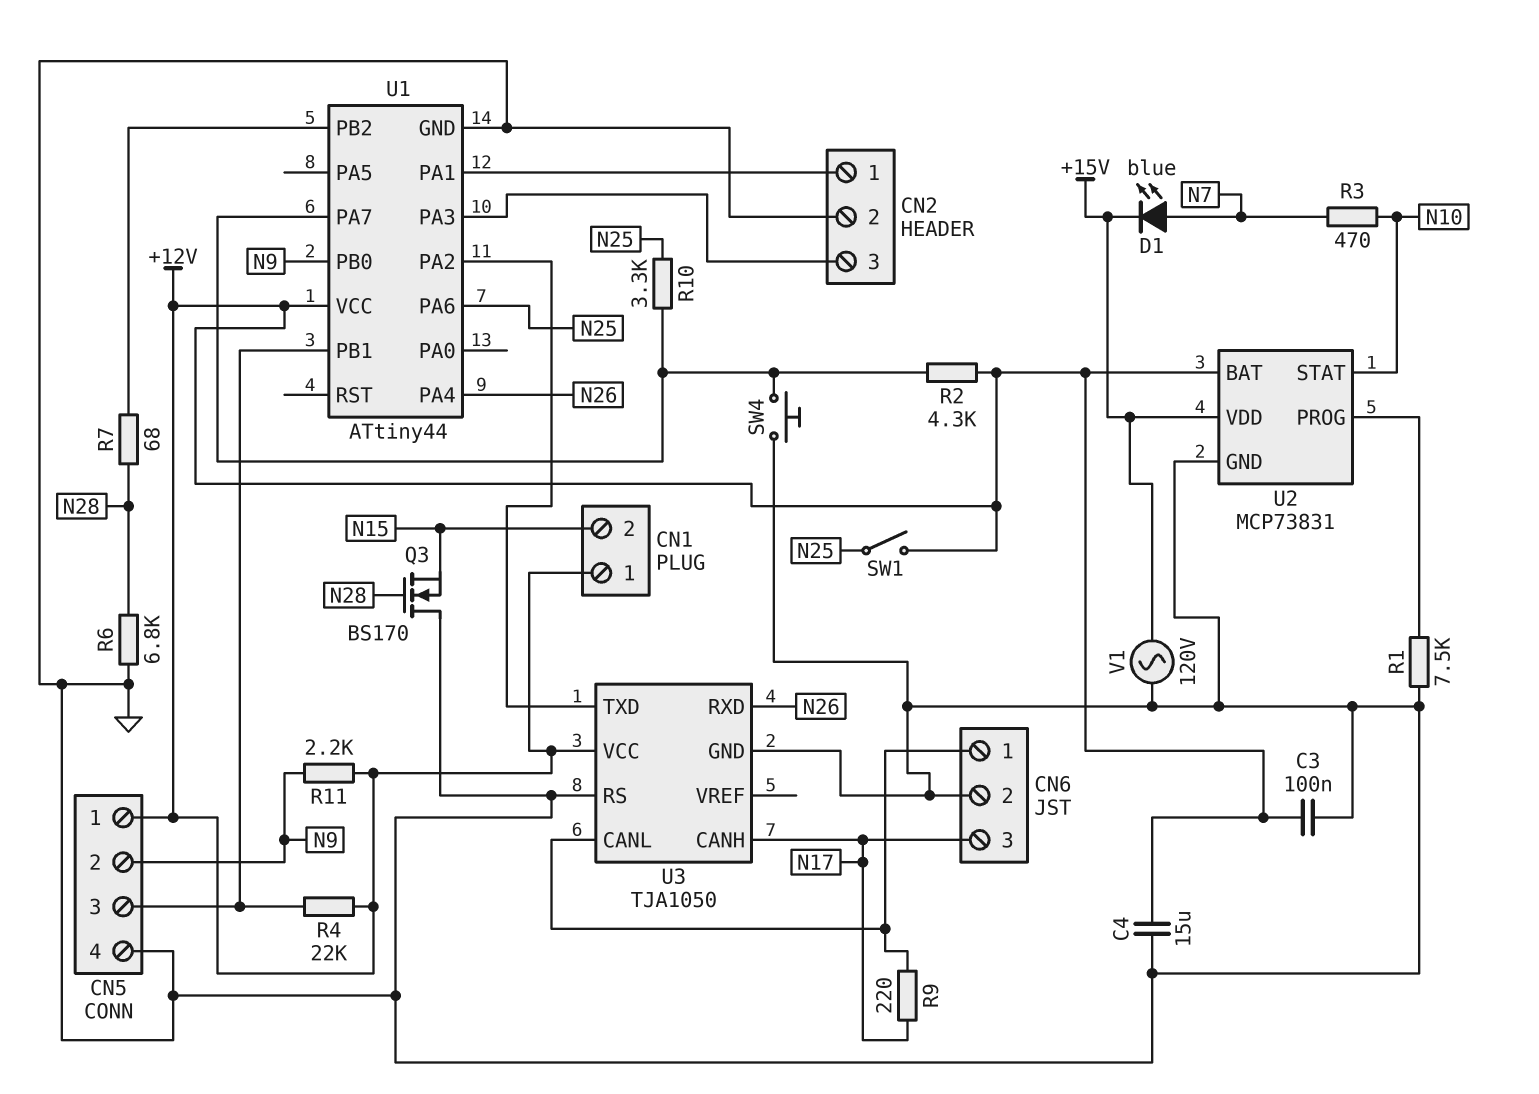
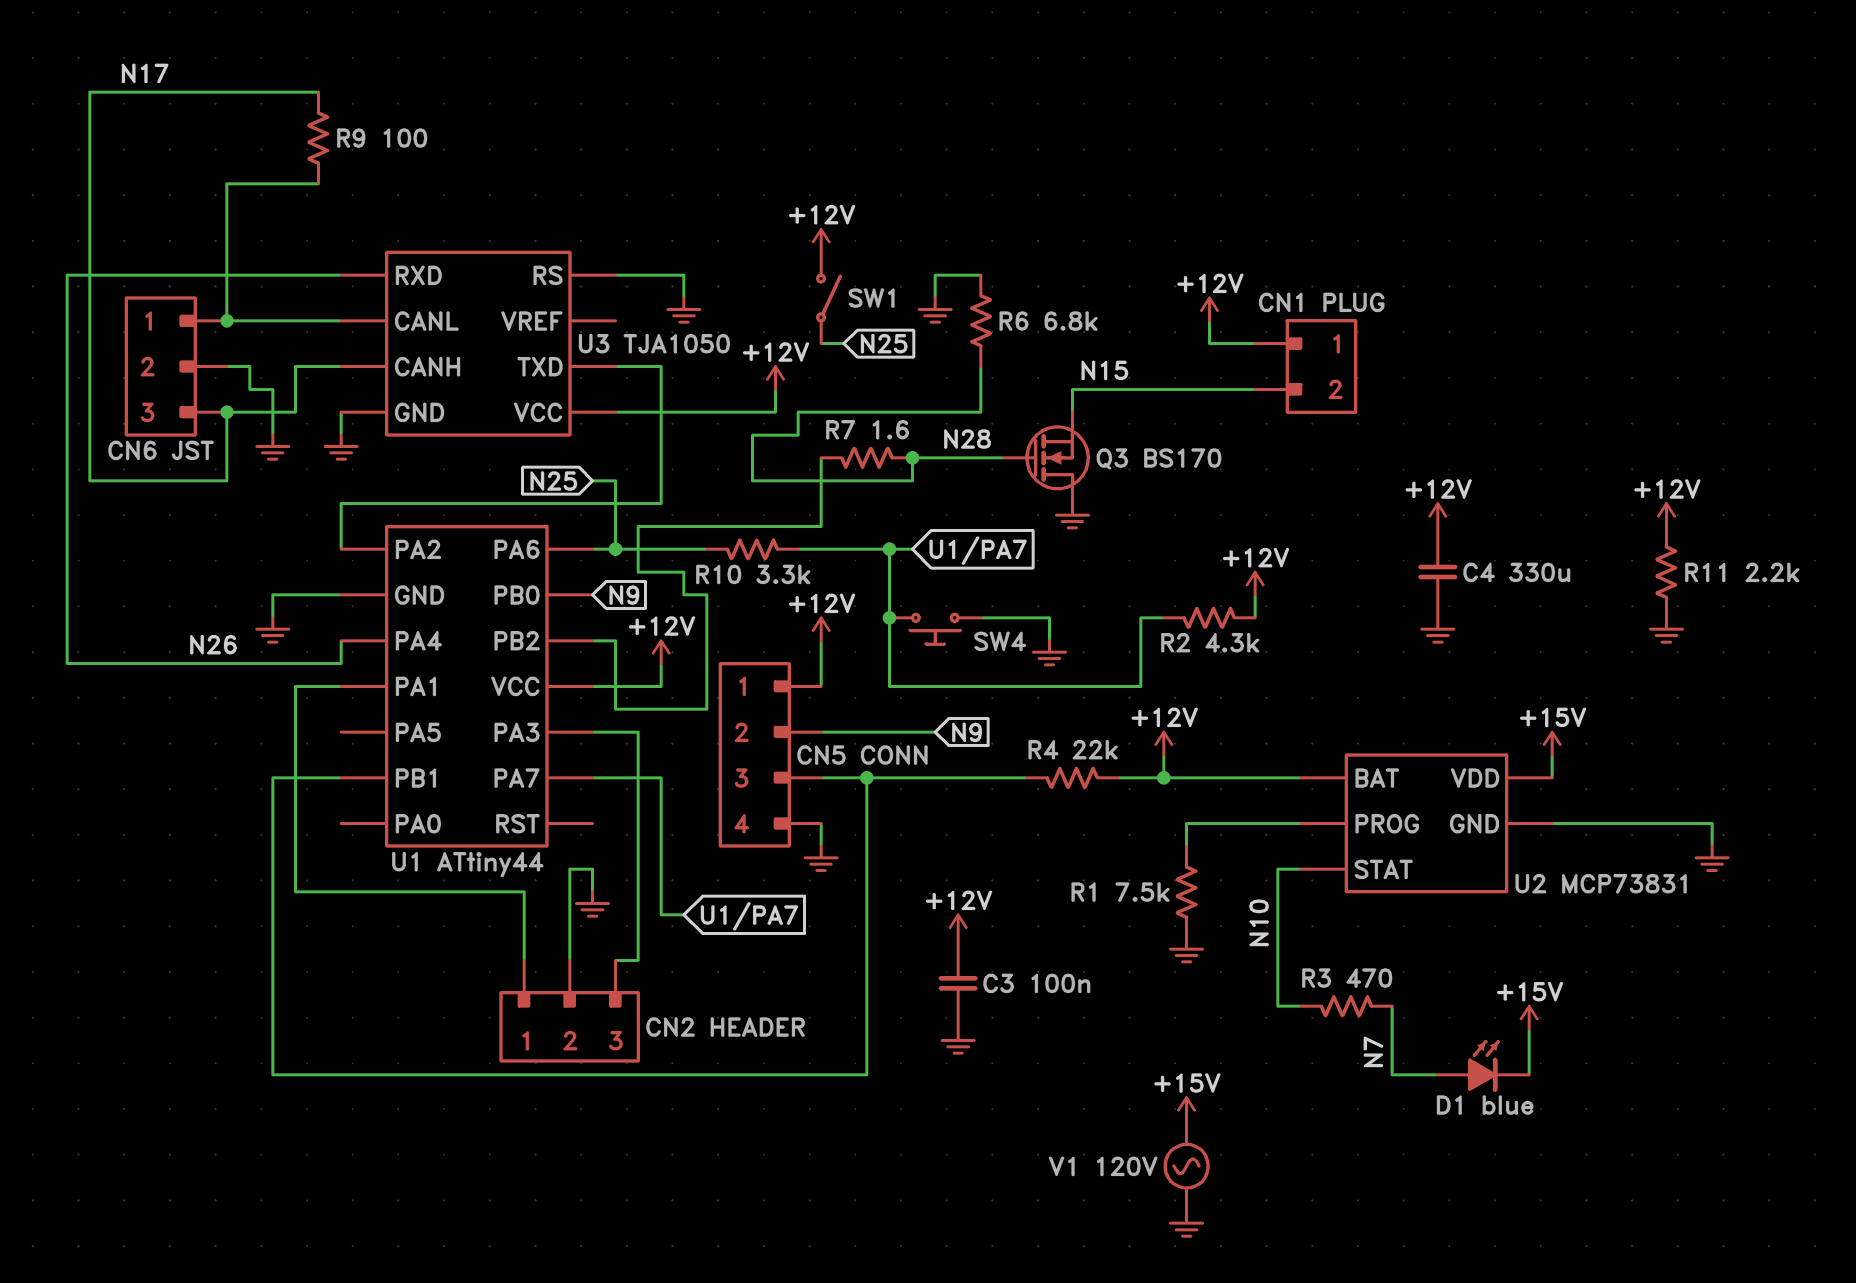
C4: 15uF (+12V, GND) -> 330uF (+12V, GND)
R7: 68 (N28, U1/PB2) -> 1.6 (N28, U1/PB2)
R9: 220 (CN6/1, N17) -> 100 (CN6/1, N17)
R11: 2.2k (+12V, N9) -> 2.2k (+12V, GND)

